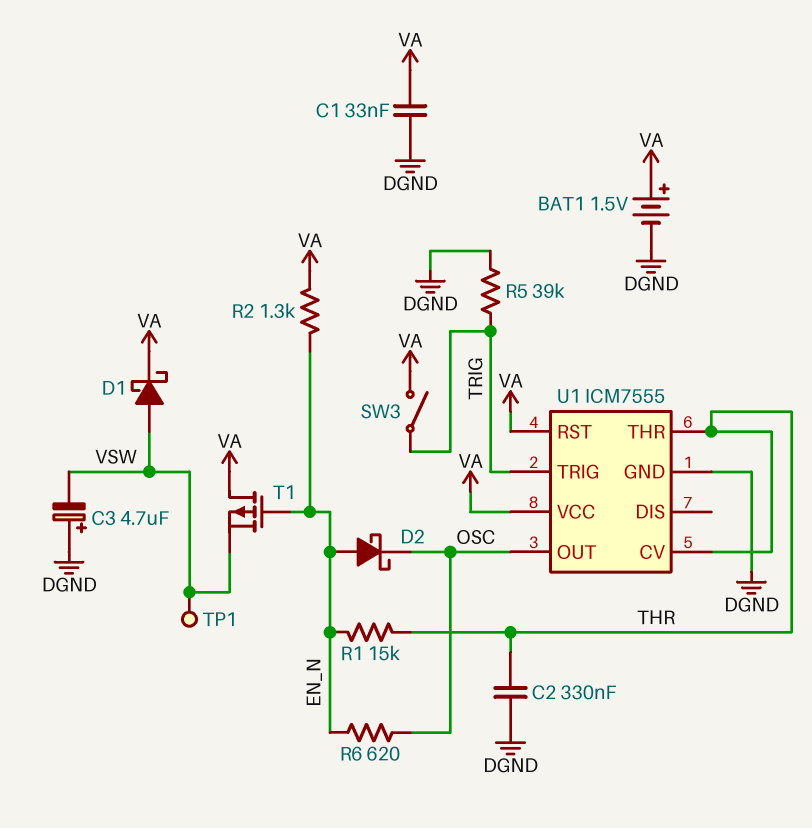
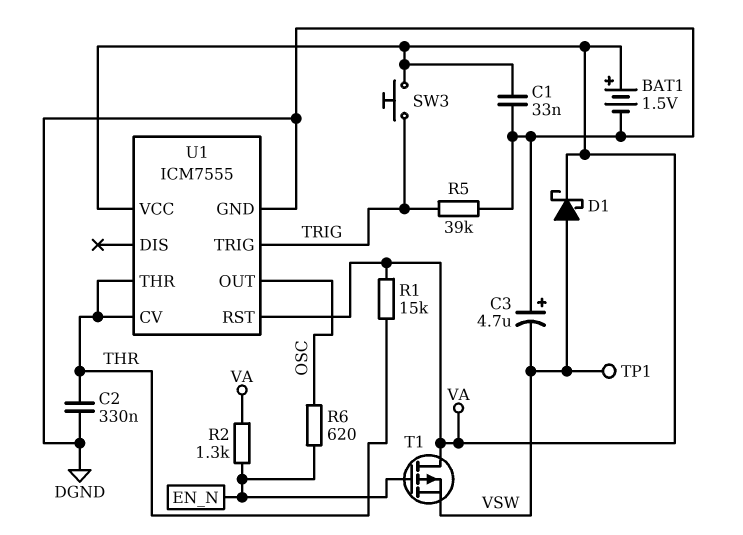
D2: schottky (A EN_N, K OSC) -> none
R1: 15k (EN_N, THR) -> 15k (THR, VA)
SW3: switch (TRIG, VA) -> button (TRIG, VA)

